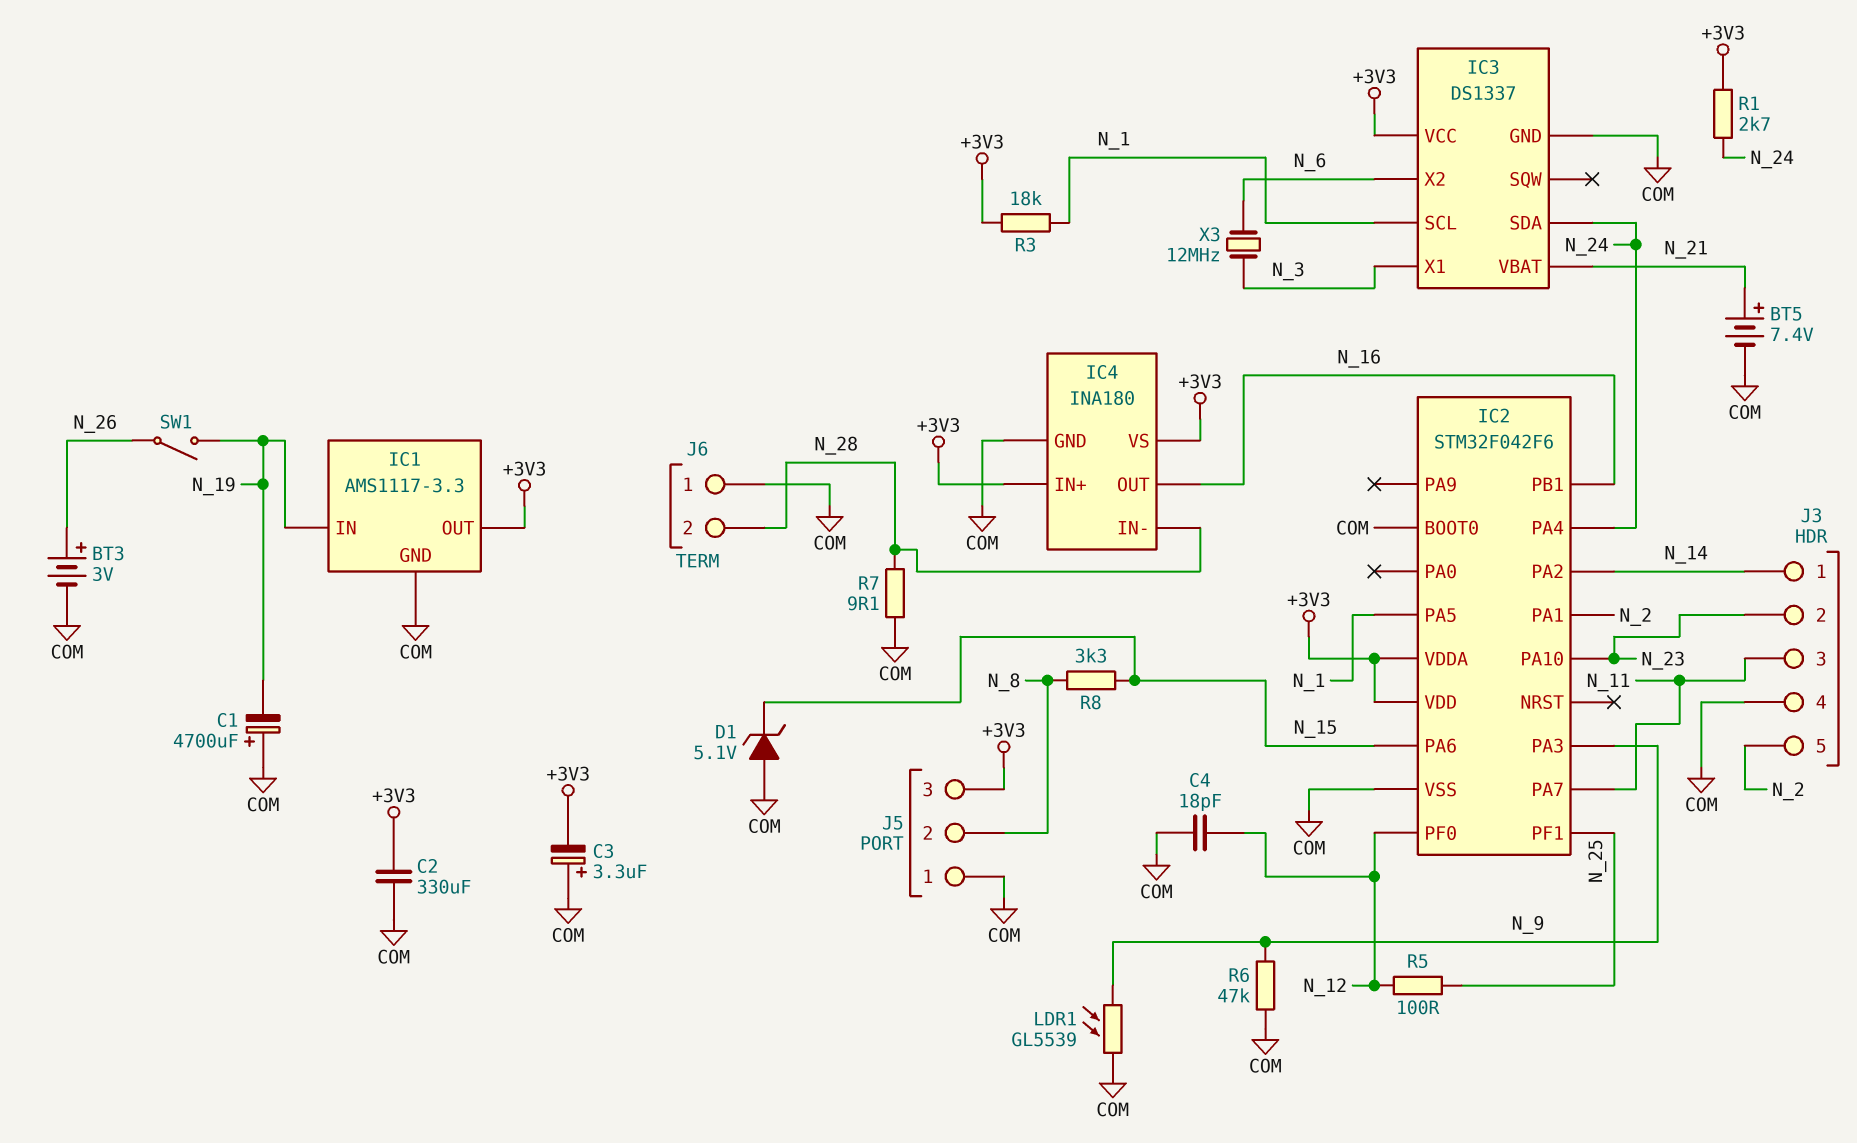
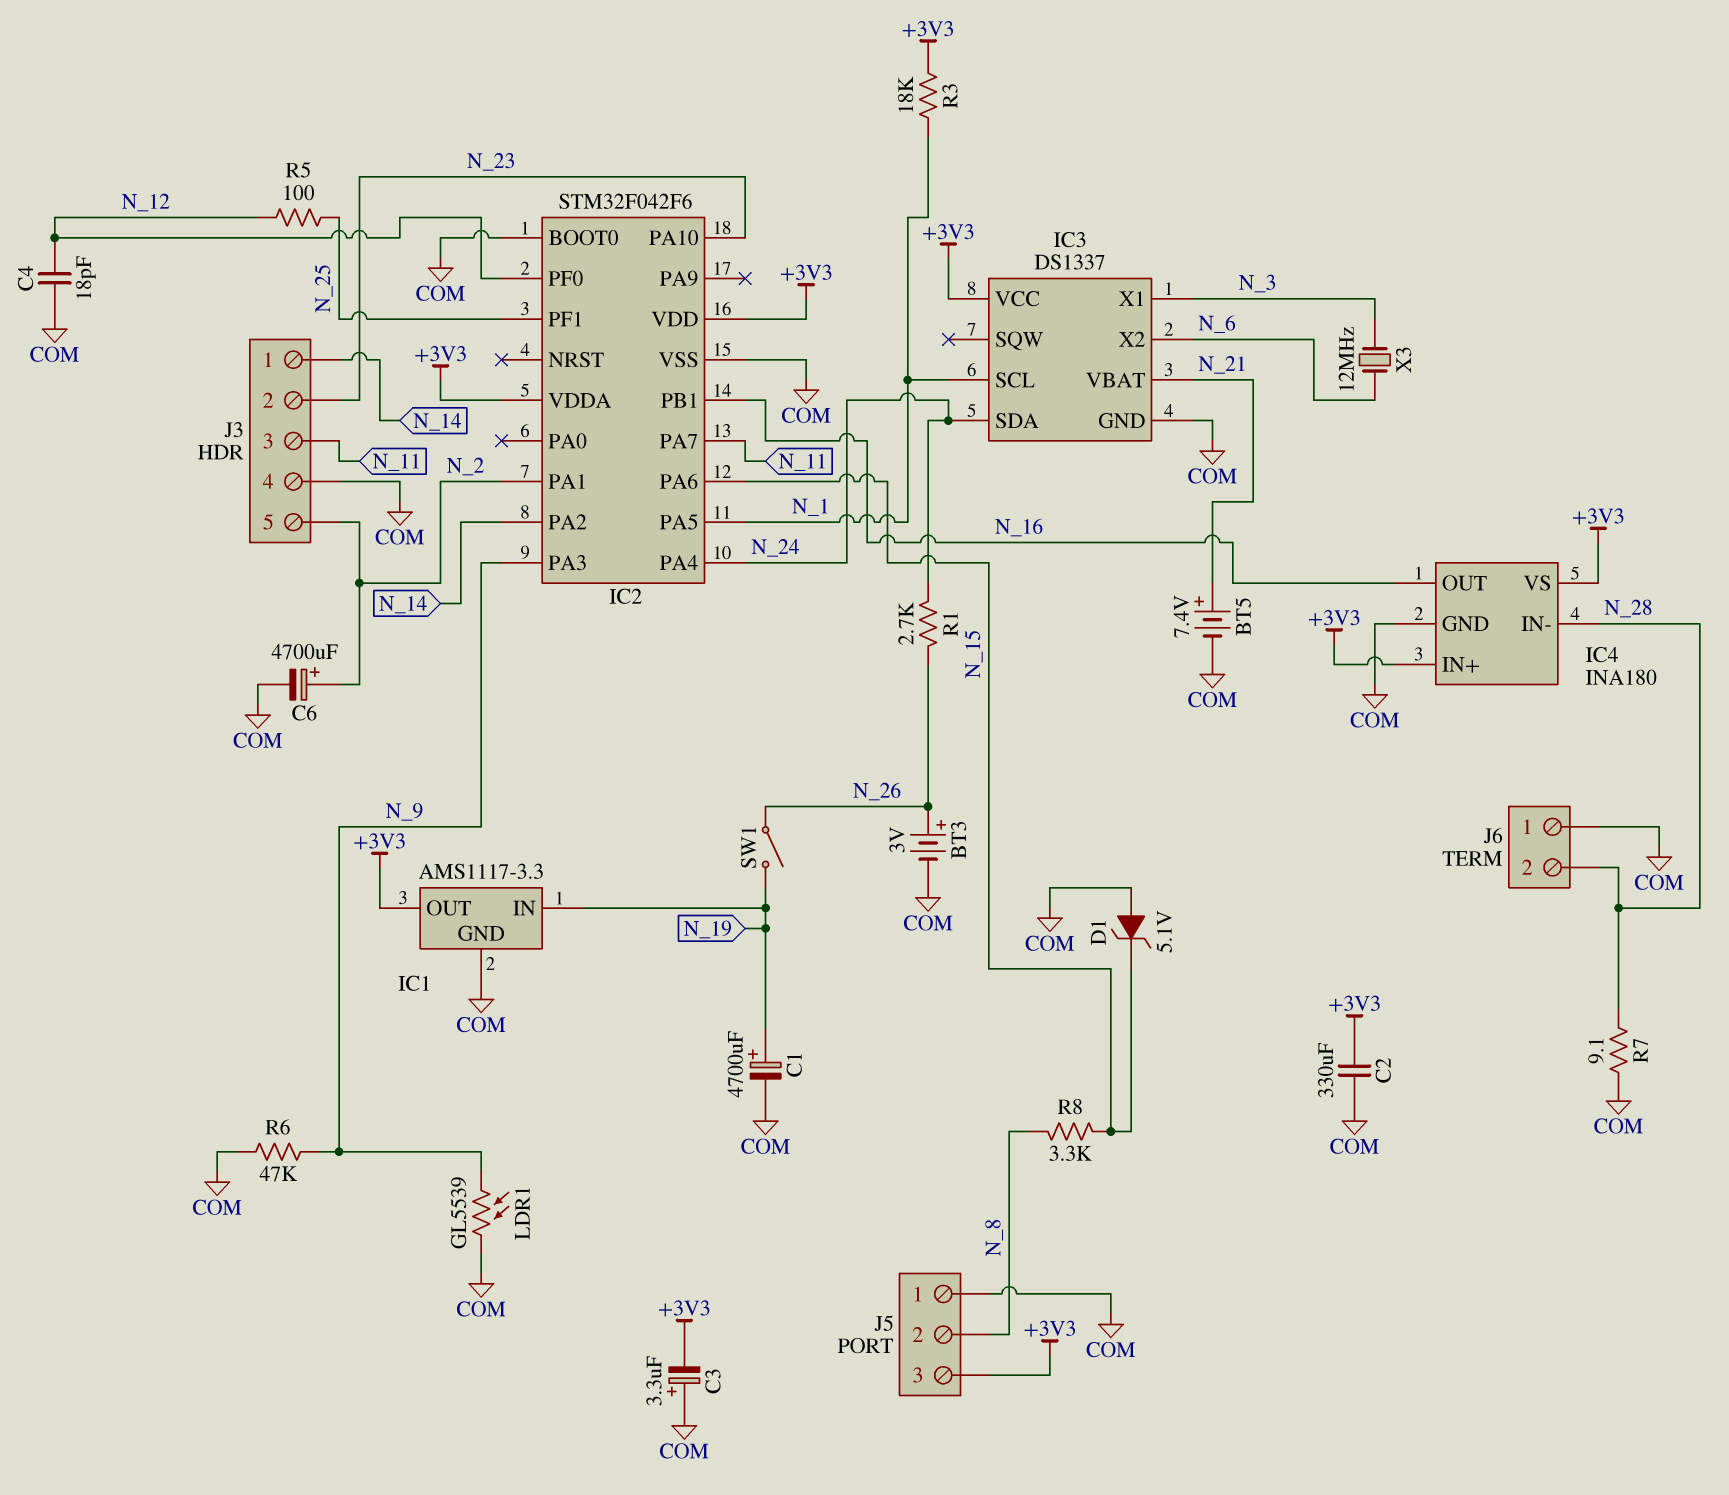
C1: 4700uF (plus COM, minus N_19) -> 4700uF (plus N_19, minus COM)
C6: none -> 4700uF (plus N_2, minus COM)
R1: 2.7k (+3V3, N_24) -> 2.7k (N_24, N_26)

